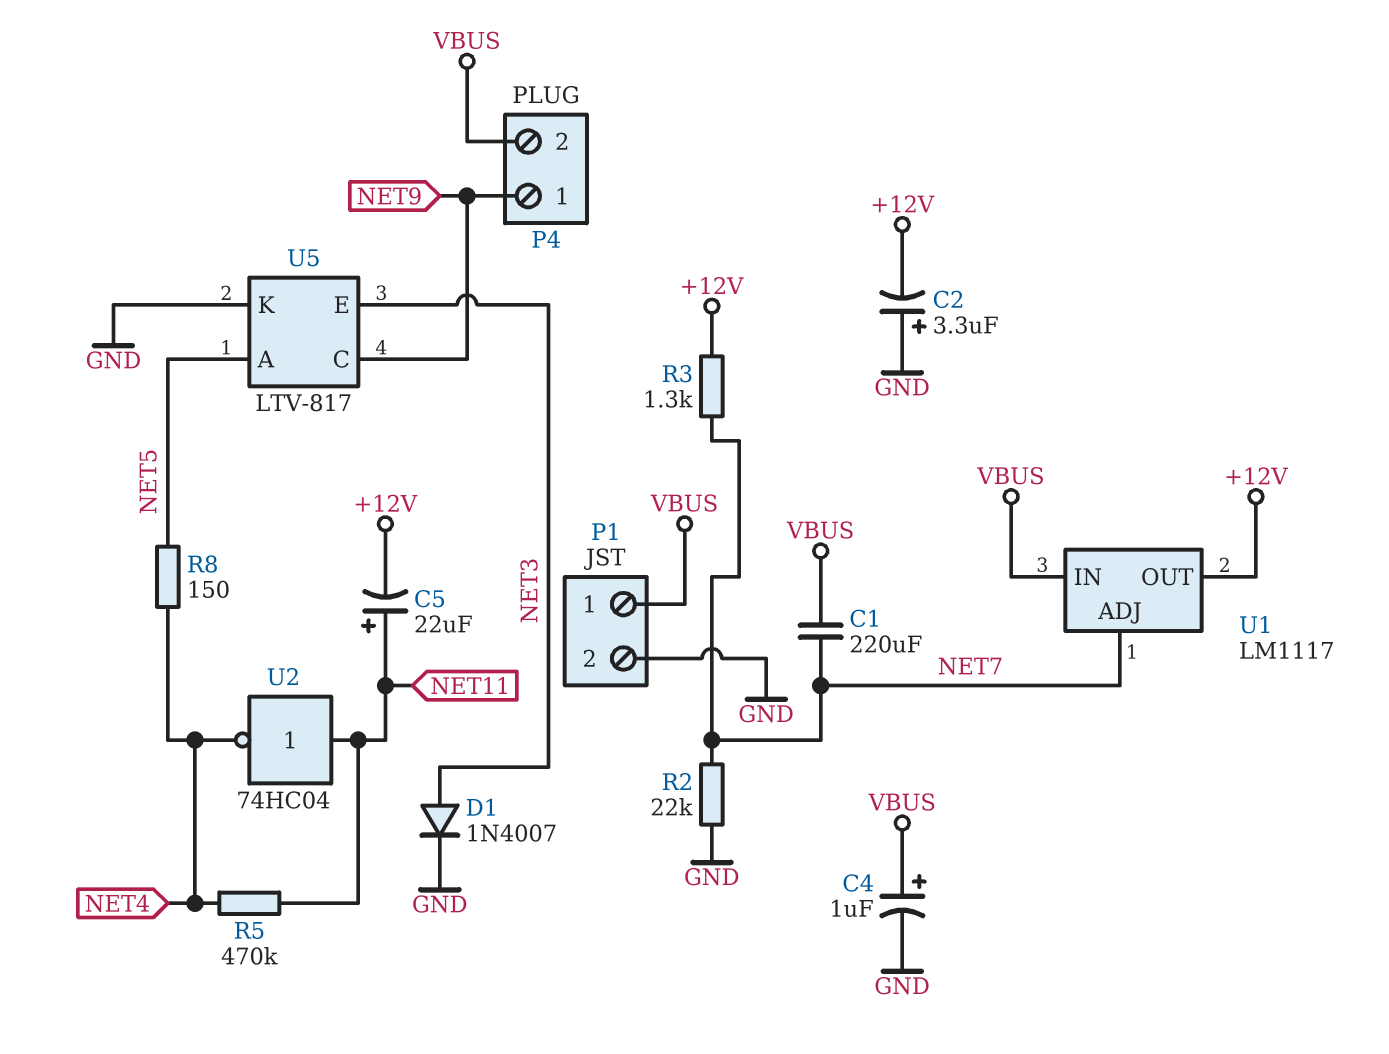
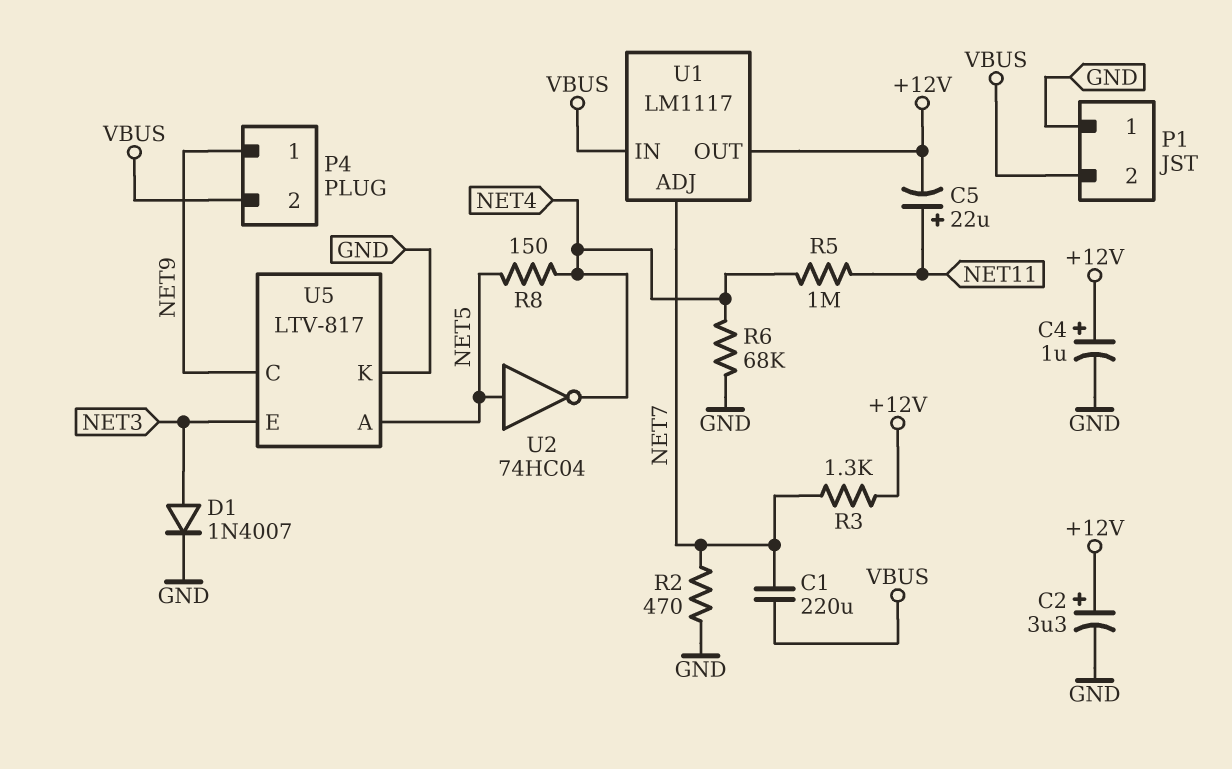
C2: 3.3uF (plus GND, minus +12V) -> 3.3uF (plus +12V, minus GND)
C4: 1uF (plus VBUS, minus GND) -> 1uF (plus +12V, minus GND)
P1 pin 1: VBUS -> GND
P1 pin 2: GND -> VBUS
R2: 22k (GND, NET7) -> 470 (GND, NET7)
R5: 470k (NET4, NET11) -> 1M (NET4, NET11)
R6: none -> 68k (GND, NET4)
U2: NOT 74HC04 (in NET11, out NET4) -> NOT 74HC04 (in NET5, out NET4)

